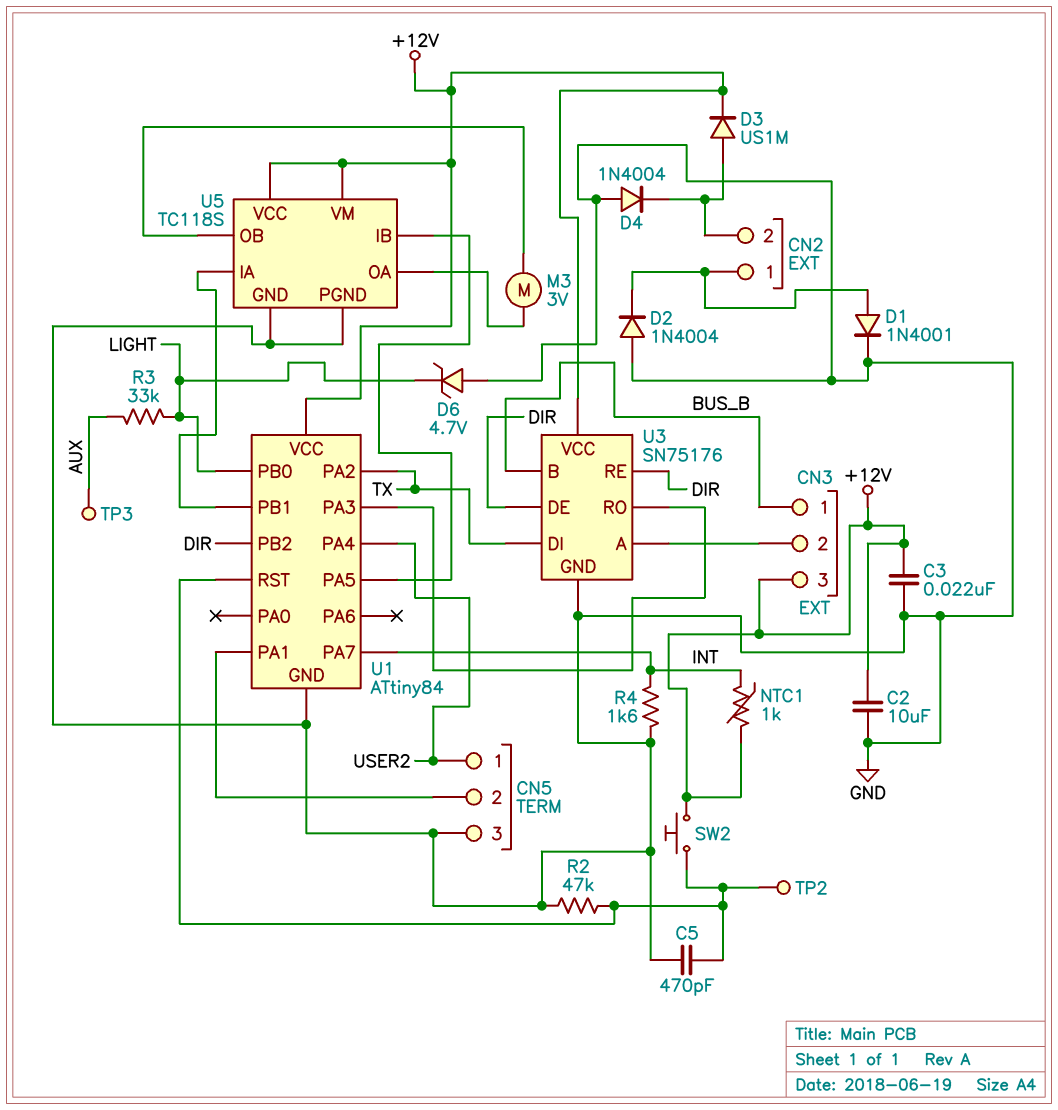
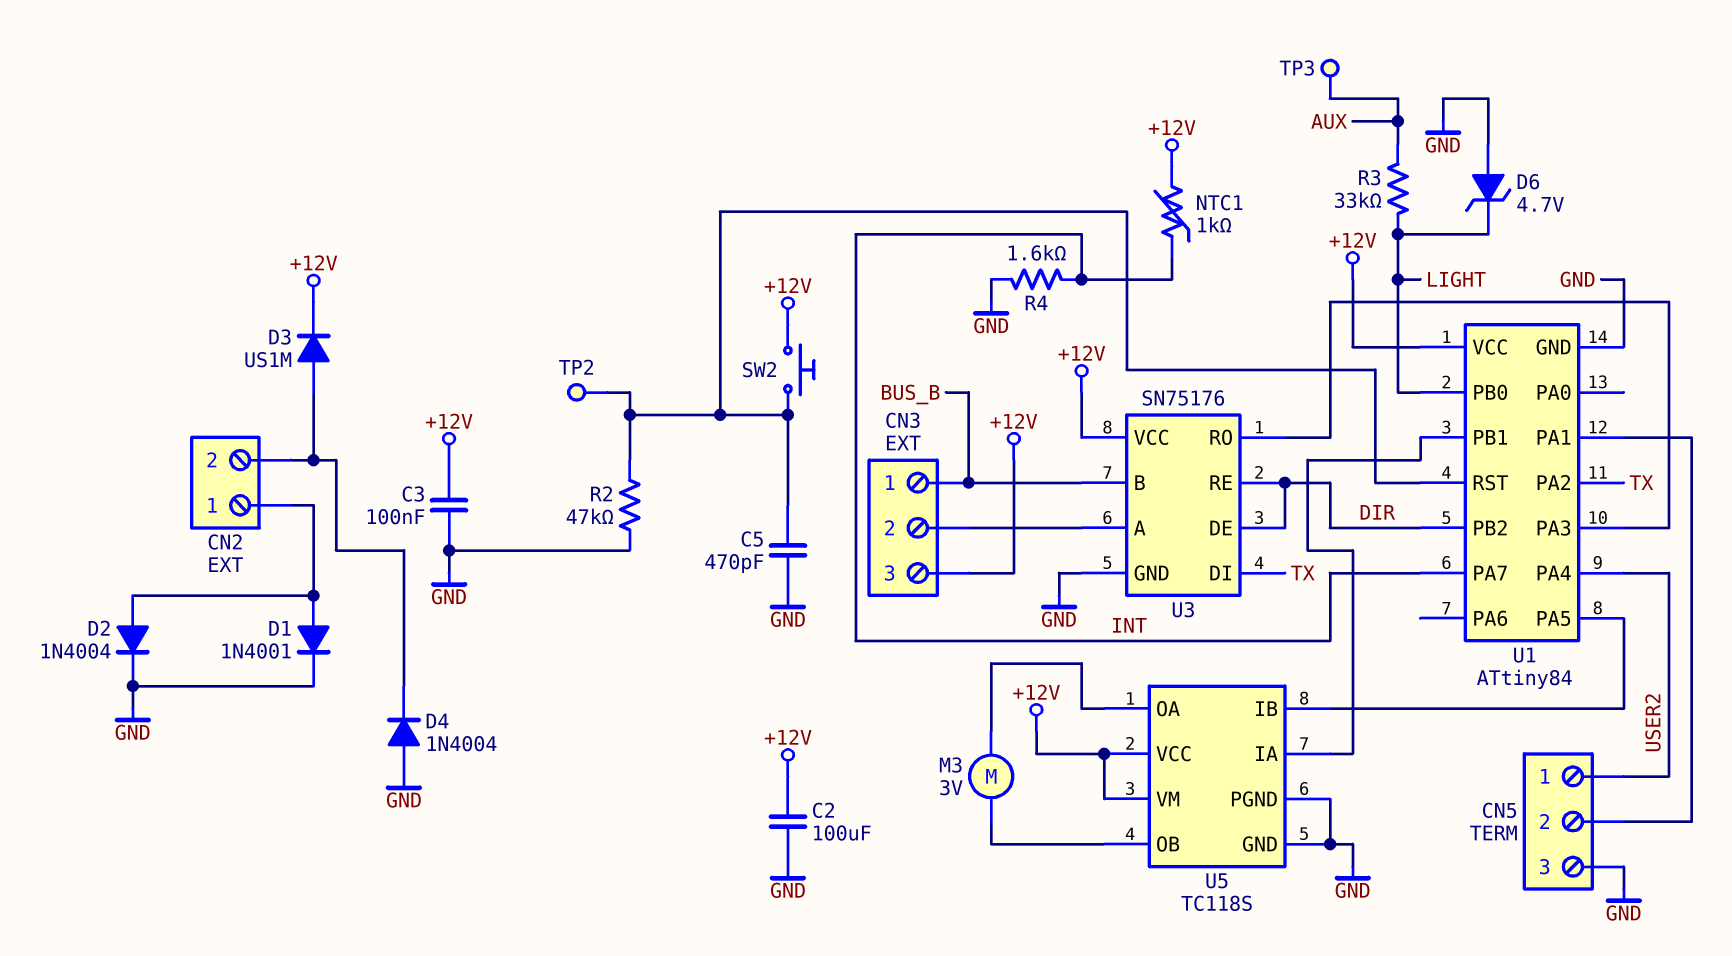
C2: 10uF (+12V, GND) -> 100uF (+12V, GND)
C3: 22nF (+12V, GND) -> 100nF (+12V, GND)
D2: diode 1N4004 (A GND, K CN2/1) -> diode 1N4004 (A CN2/1, K GND)

